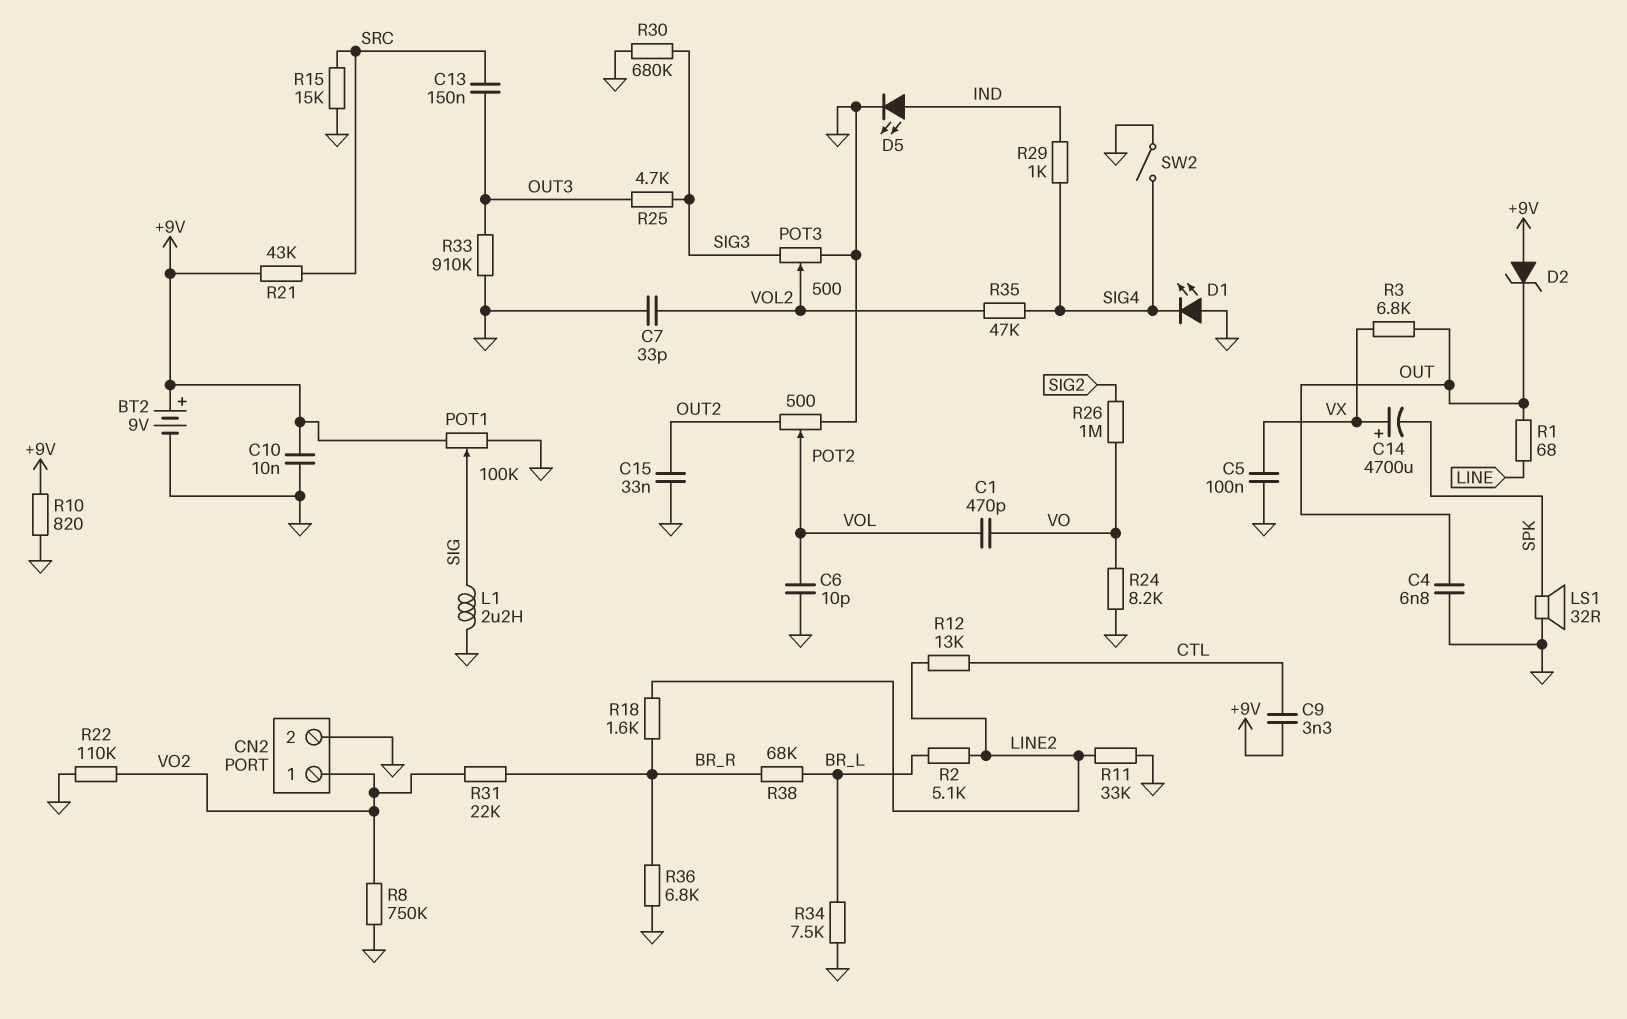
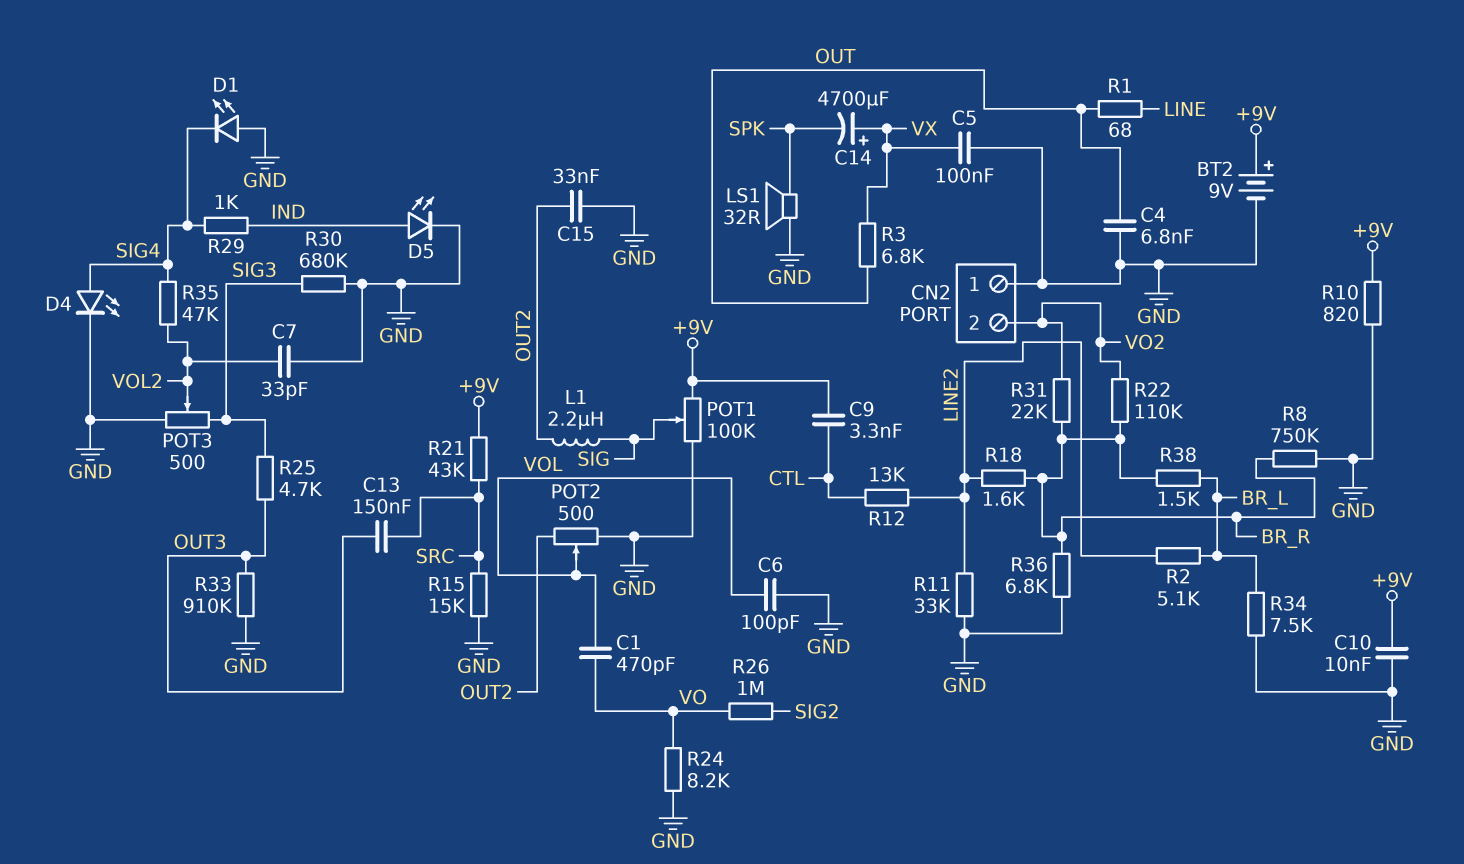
C6: 10pF (GND, VOL) -> 100pF (GND, VOL)
CN2 pin 1: VO2 -> GND
CN2 pin 2: GND -> VO2
D2: zener (A +9V, K OUT) -> none
D4: none -> LED (A SIG4, K GND)
L1: 2.2uH (GND, SIG) -> 2.2uH (OUT2, SIG)
R8: 750k (GND, VO2) -> 750k (BR_R, GND)
R22: 110k (GND, VO2) -> 110k (BR_R, VO2)
R38: 68k (BR_L, BR_R) -> 1.5k (BR_L, BR_R)
SW2: switch (GND, SIG4) -> none

